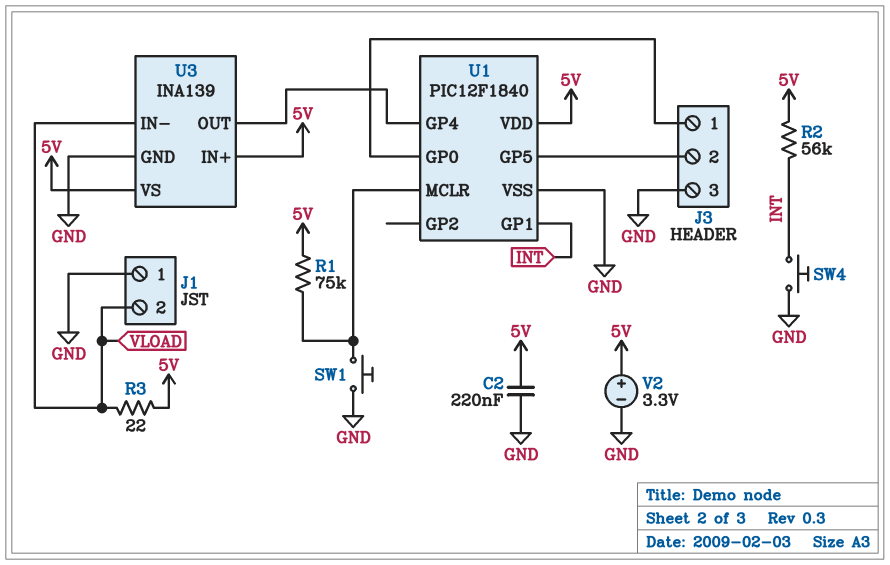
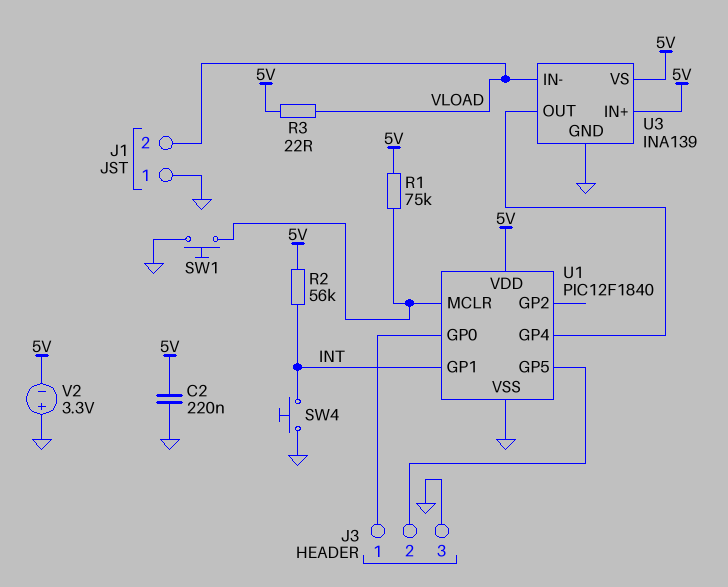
V2: 3.3V (plus 5V, minus GND) -> 3.3V (plus GND, minus 5V)

